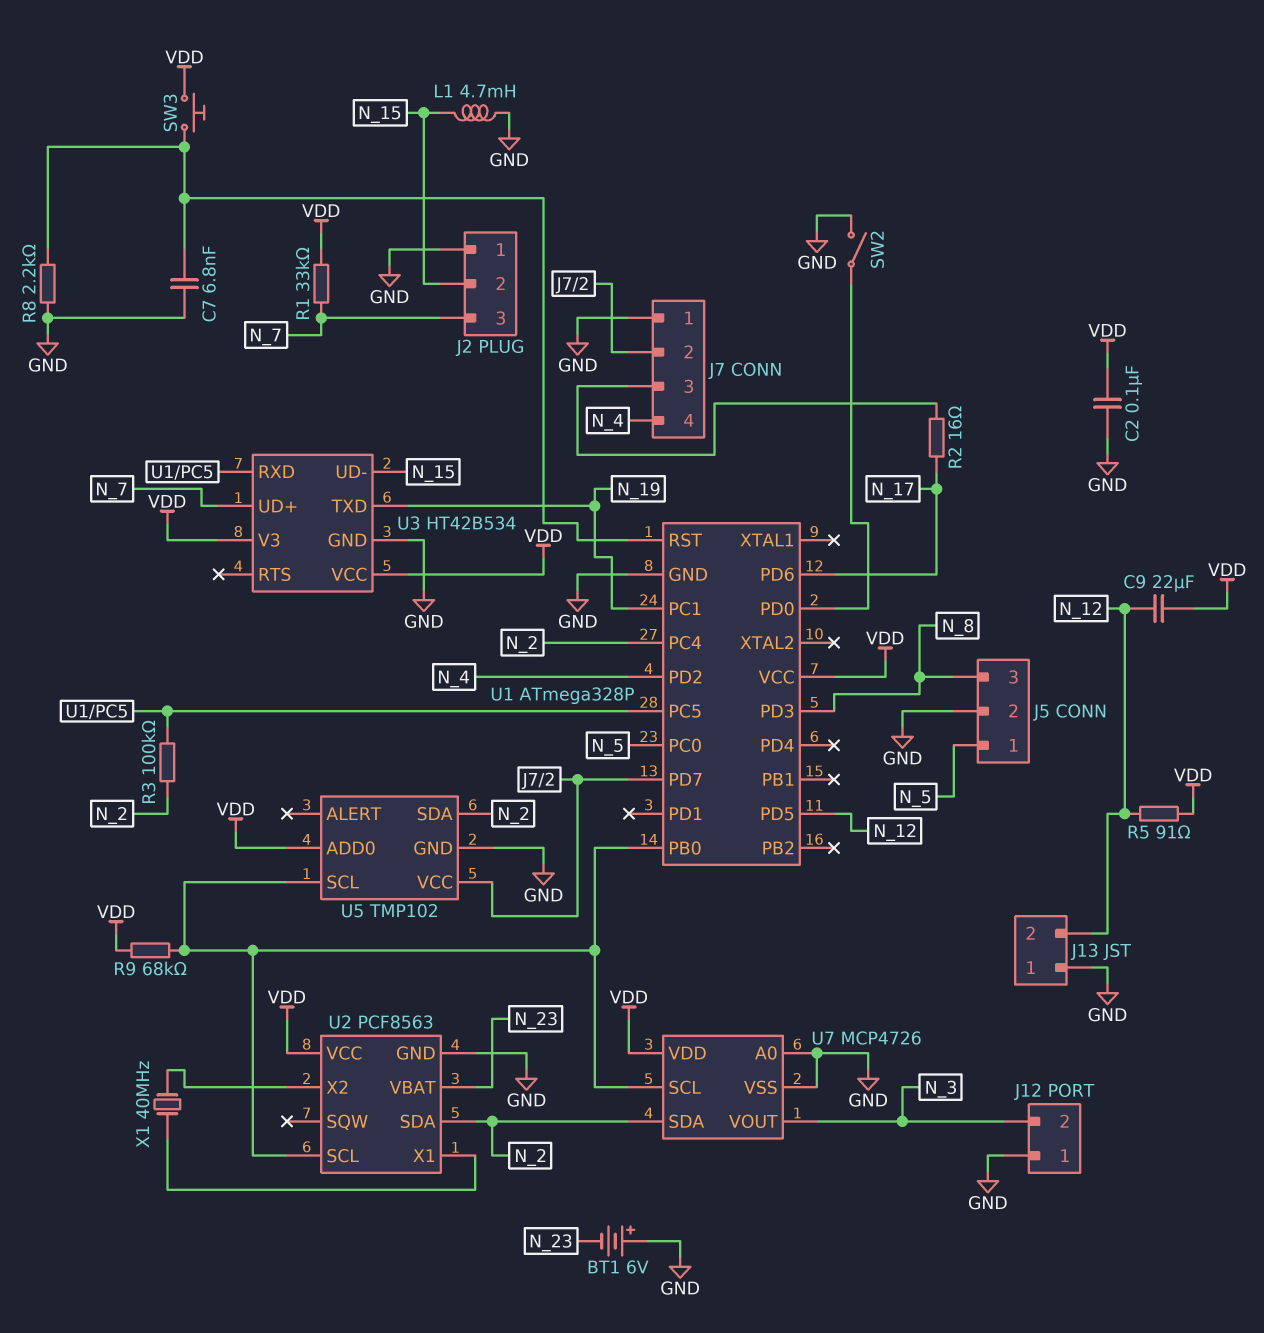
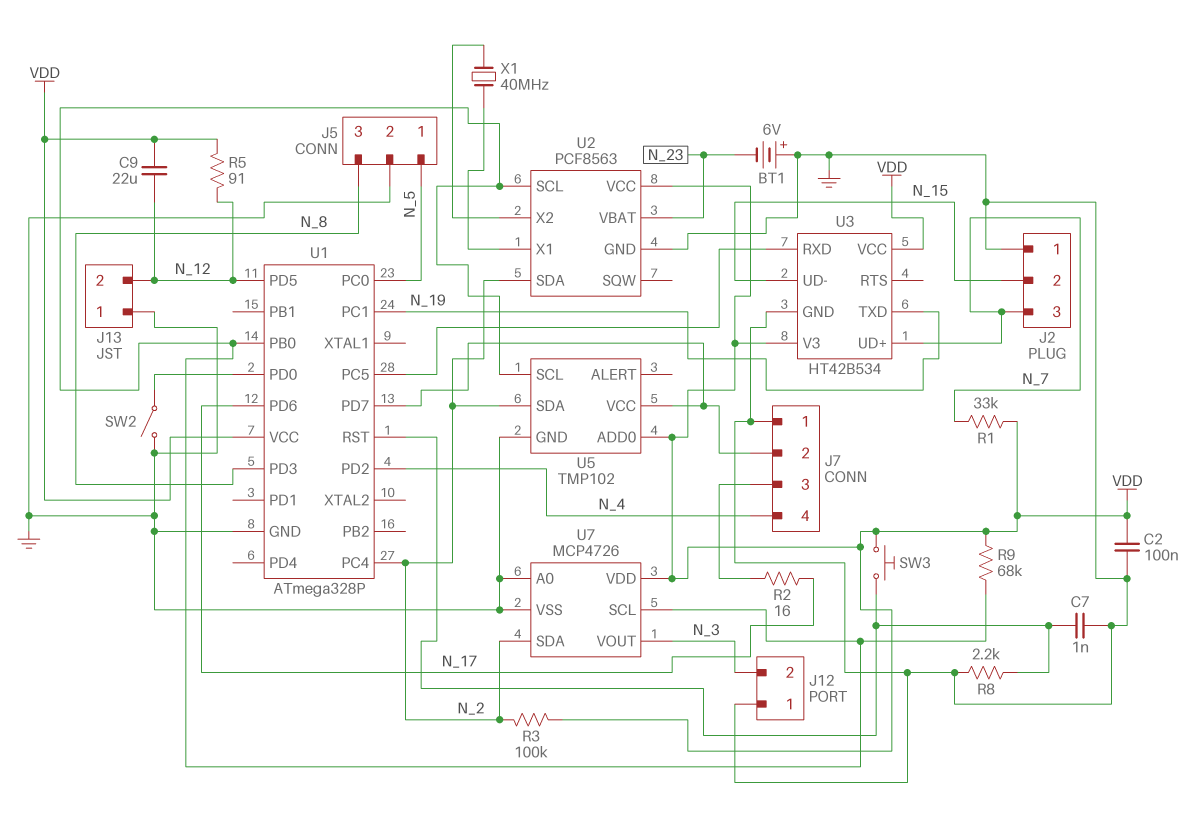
C7: 6.8nF (GND, U1/RST) -> 1nF (GND, U1/RST)
L1: 4.7mH (GND, N_15) -> none
R3: 100k (N_2, U1/PC5) -> 100k (N_2, VDD)

